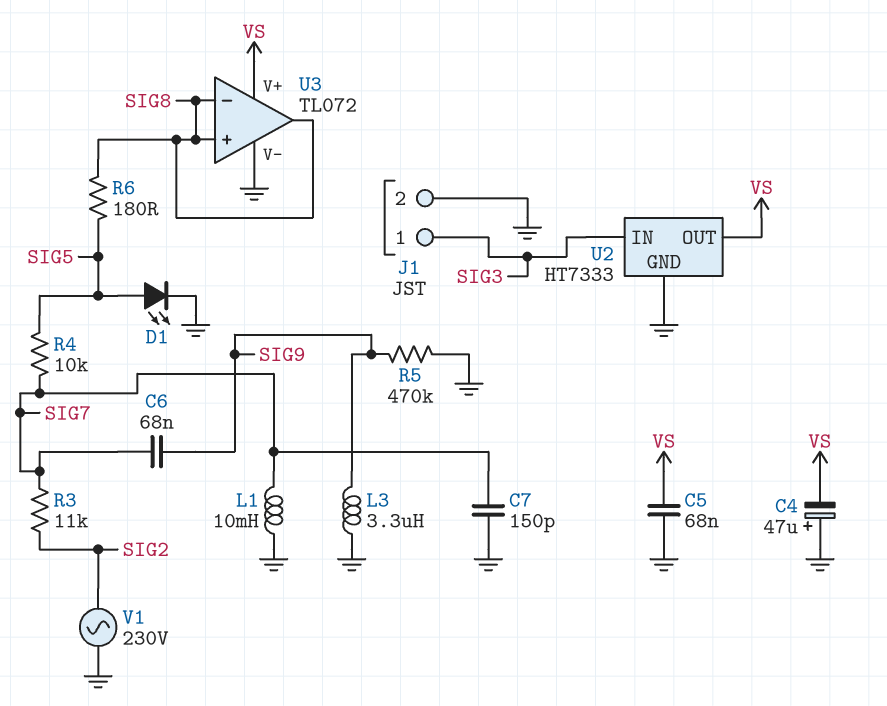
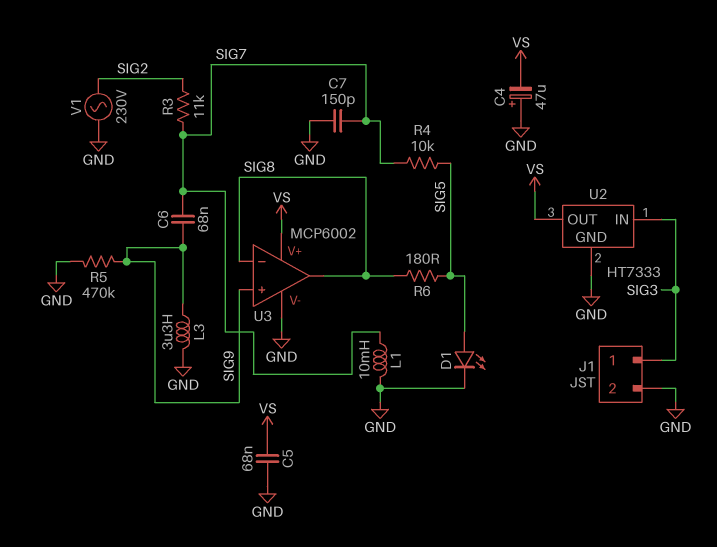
U3: TL072 -> MCP6002
U3 pin in+: SIG8 -> SIG9

